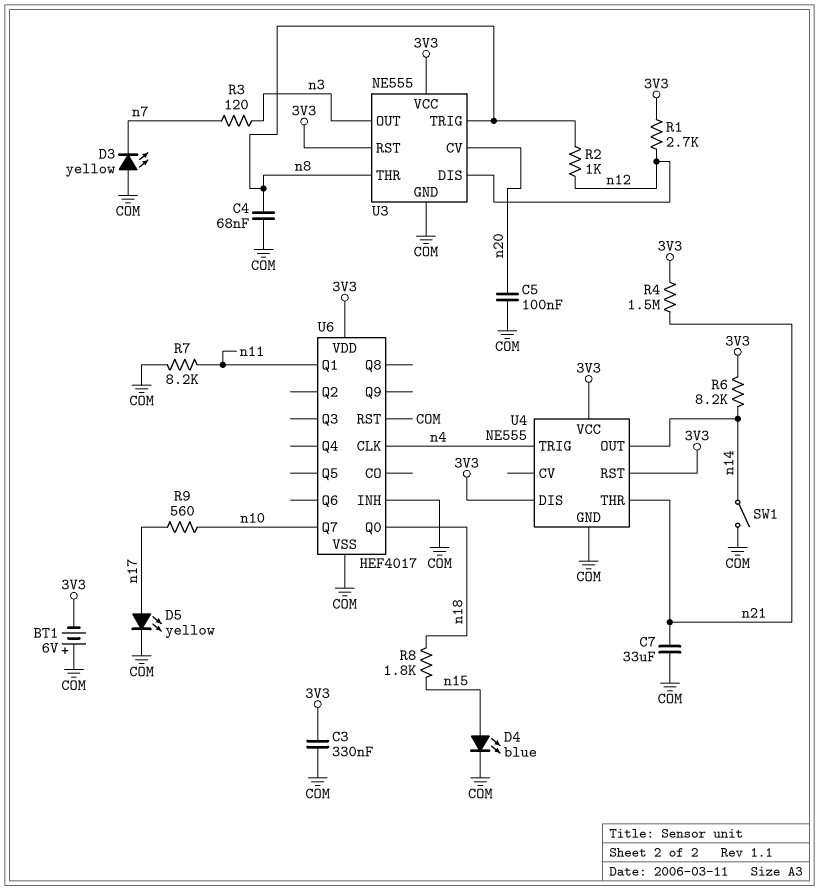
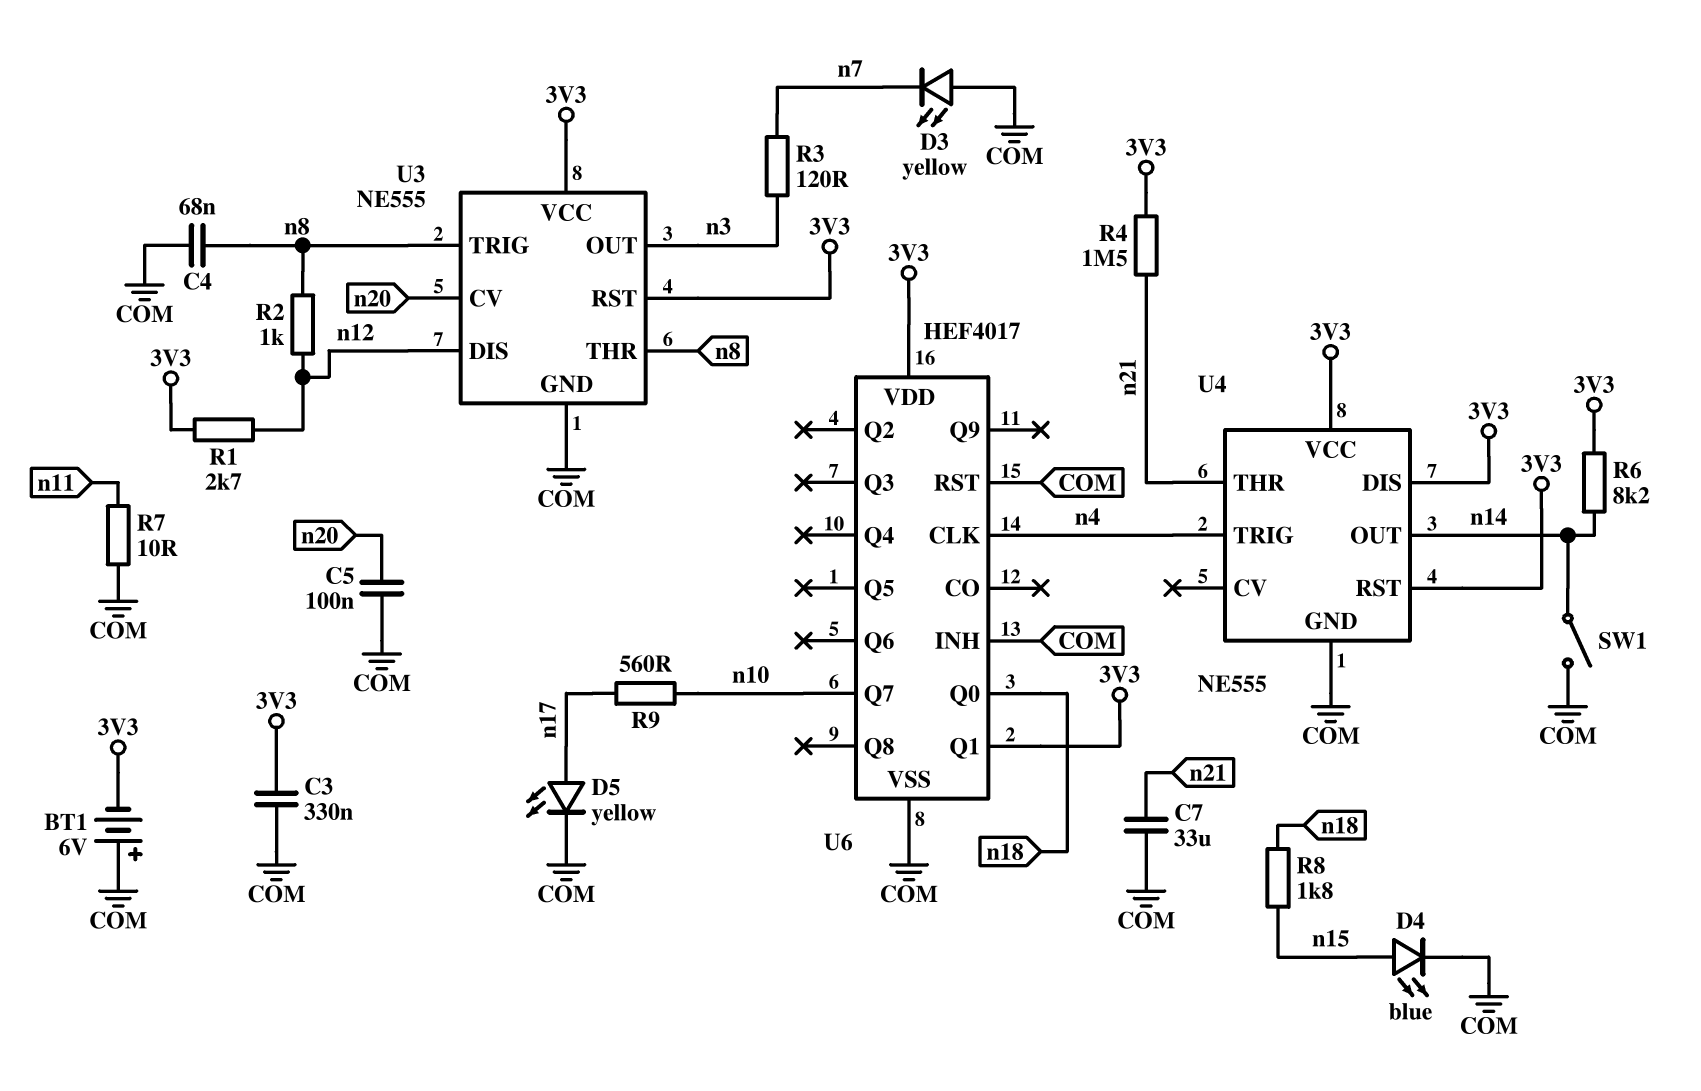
R7: 8.2k (COM, n11) -> 10 (COM, n11)
U6 pin Q1: n11 -> 3V3

